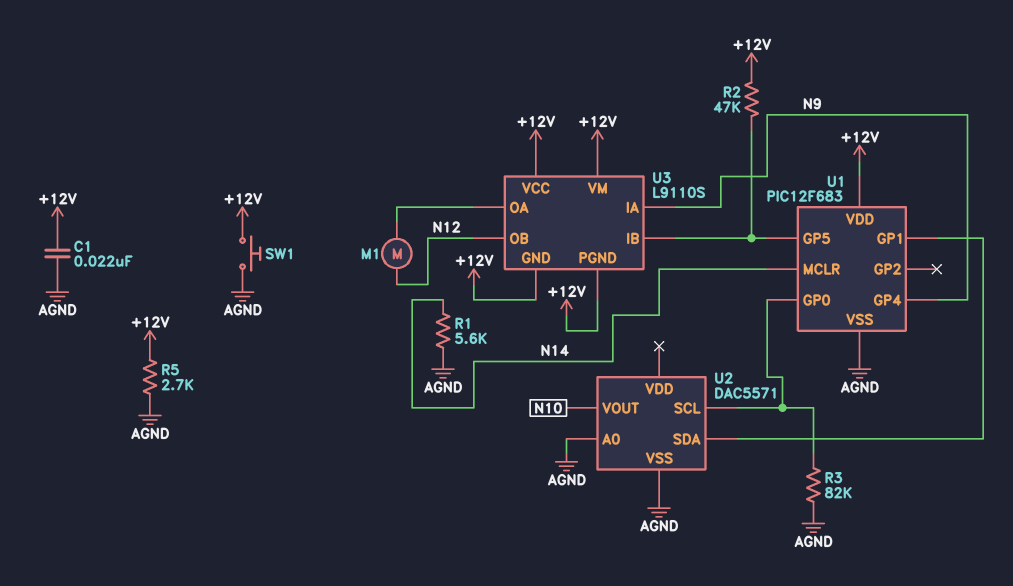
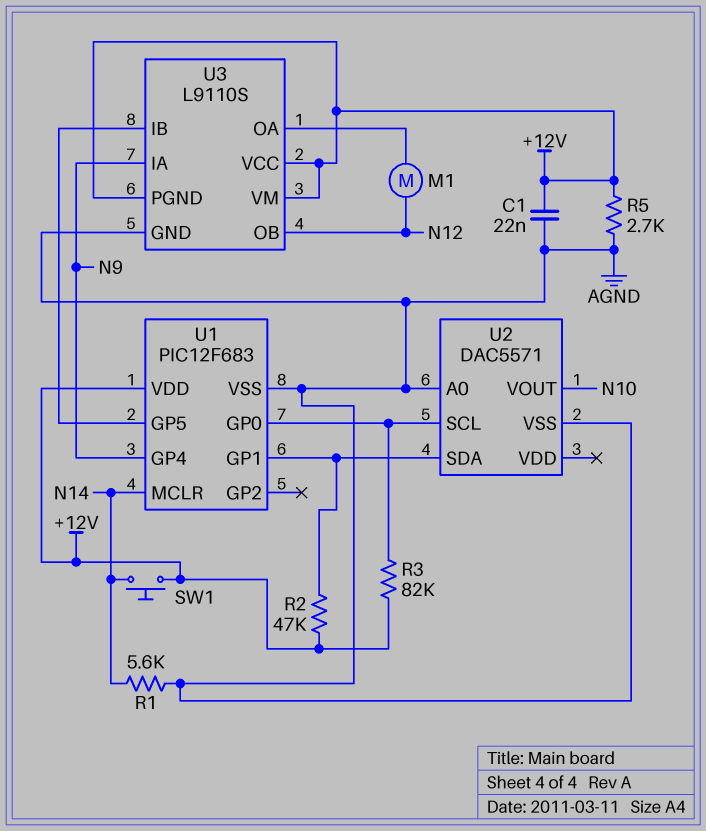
R2: 47k (+12V, U1/GP5) -> 47k (+12V, U1/GP1)
R3: 82k (AGND, U1/GP0) -> 82k (+12V, U1/GP0)
SW1: button (+12V, AGND) -> button (+12V, N14)
U3 pin GND: +12V -> AGND

